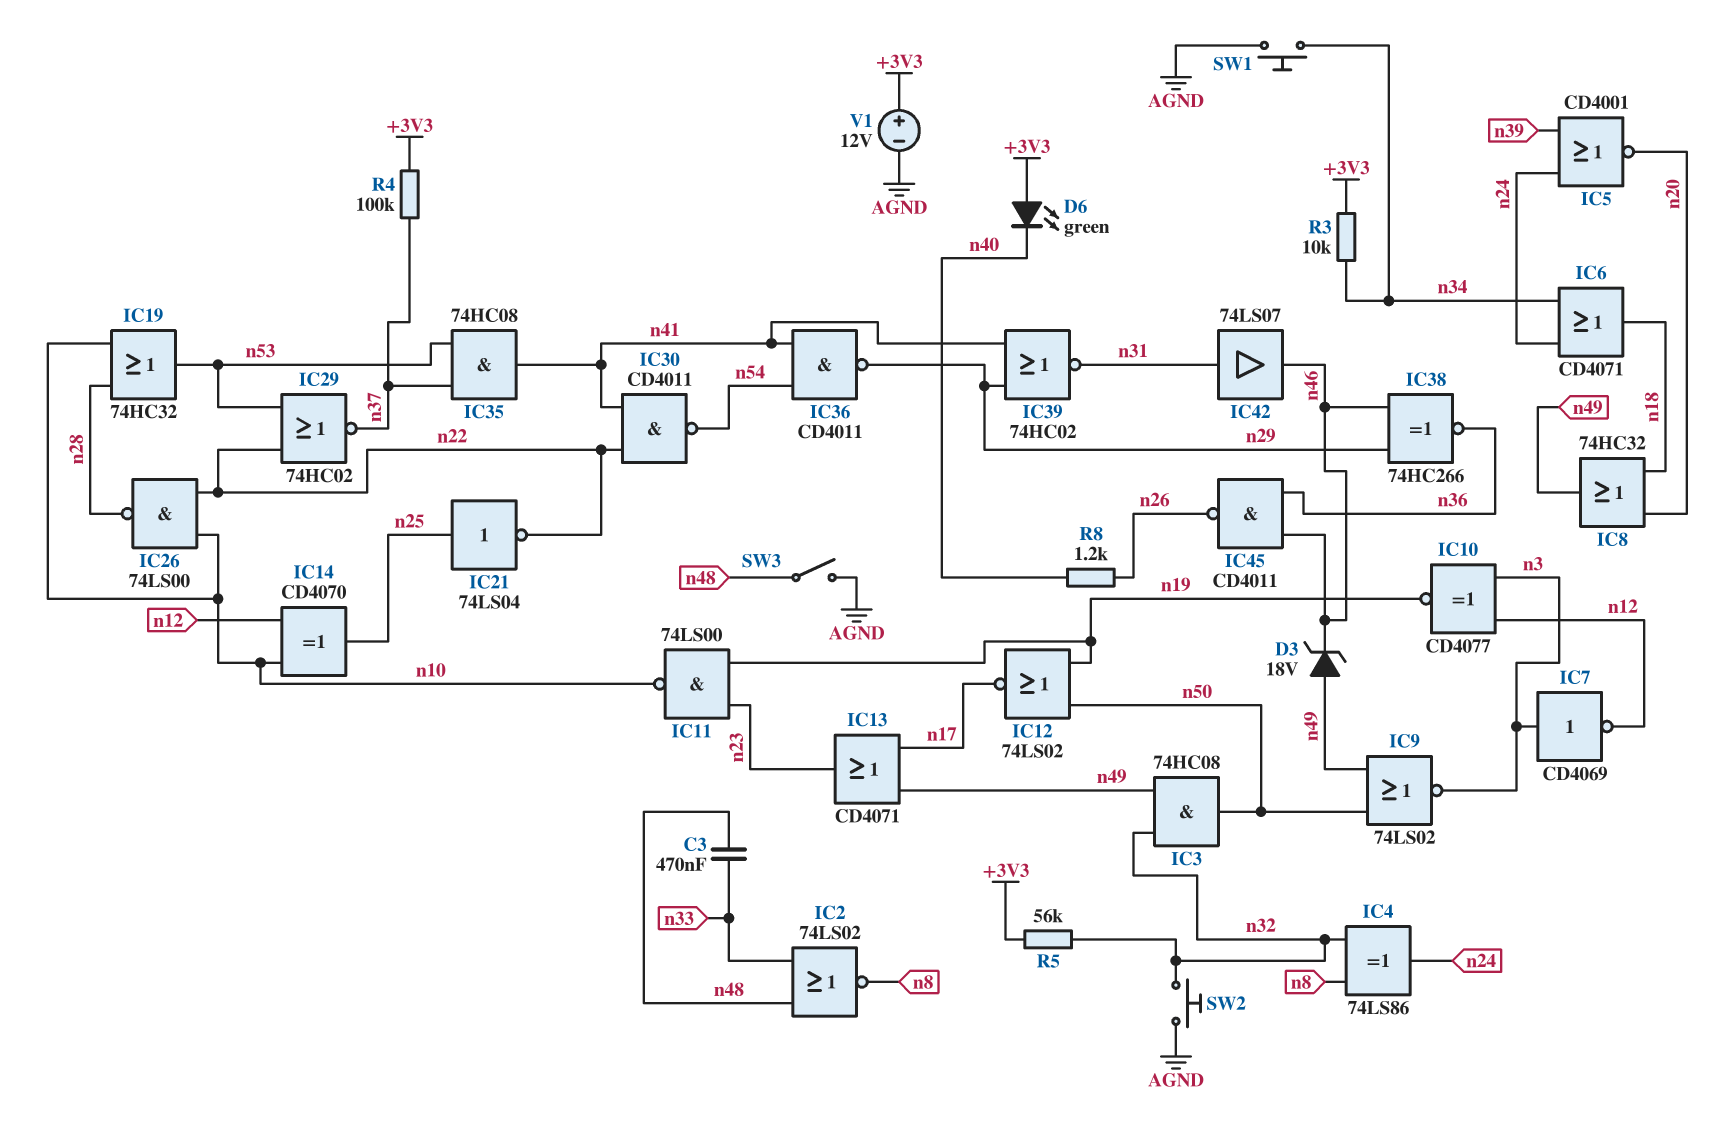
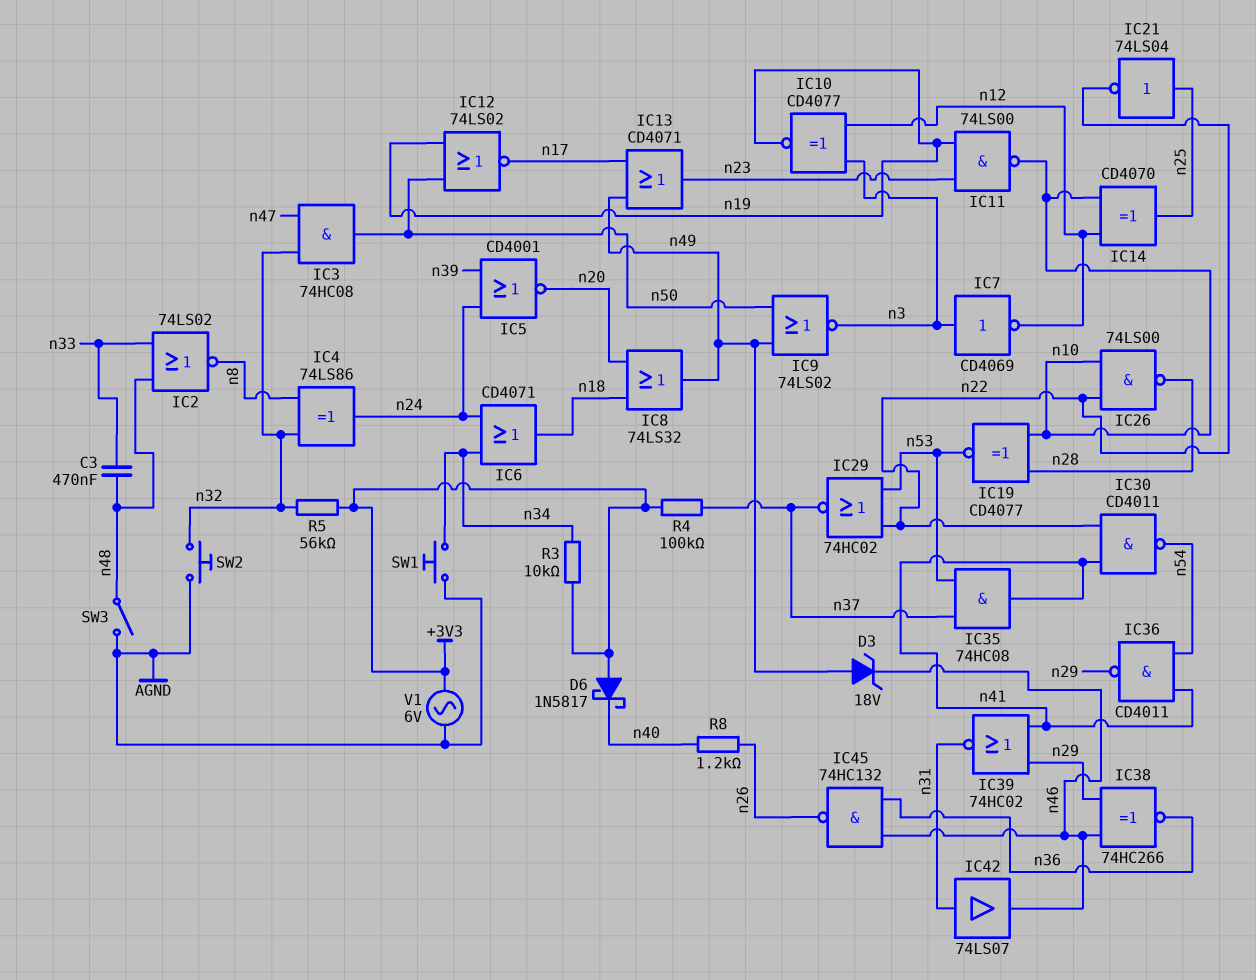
D6: LED green (A +3V3, K n40) -> schottky 1N5817 (A +3V3, K n40)
IC3: AND 74HC08 (in n32, in n49, out n50) -> AND 74HC08 (in n32, in n47, out n50)
IC8: OR 74HC32 (in n18, in n20, out n49) -> OR 74LS32 (in n18, in n20, out n49)
IC19: OR 74HC32 (in n10, in n28, out n53) -> XNOR CD4077 (in n10, in n28, out n53)
IC45: NAND CD4011 (in n36, in n46, out n26) -> NAND 74HC132 (in n36, in n46, out n26)
V1: 12V (plus +3V3, minus AGND) -> AC 6V (+3V3, AGND)

